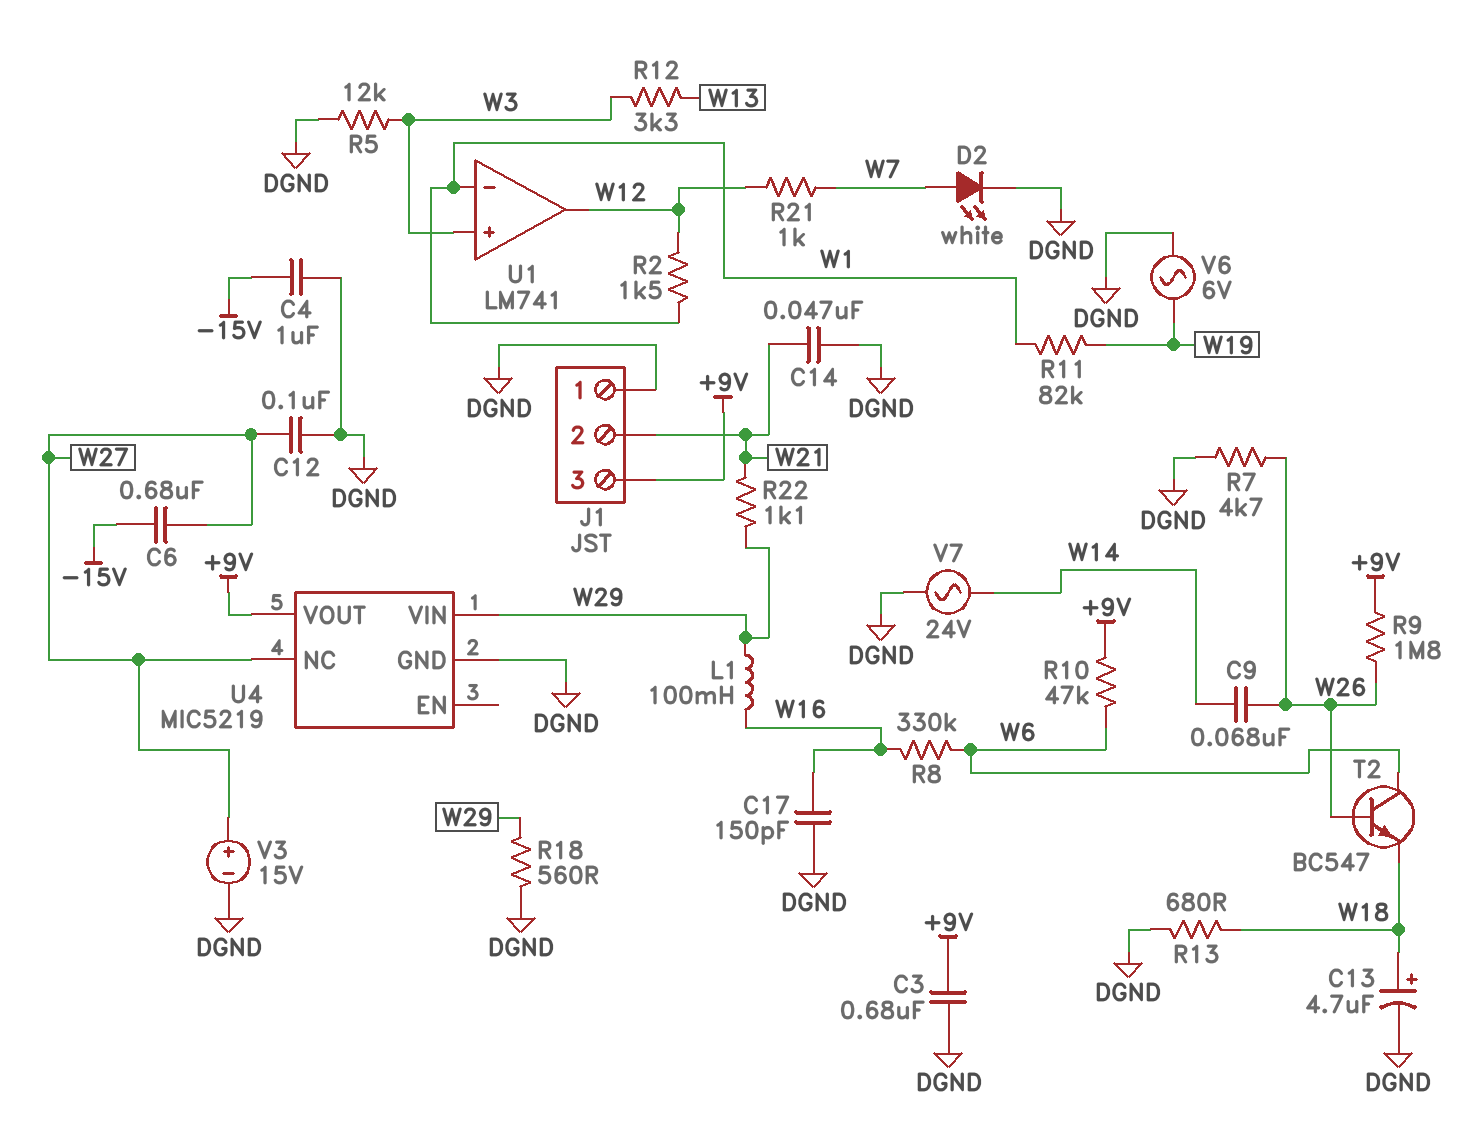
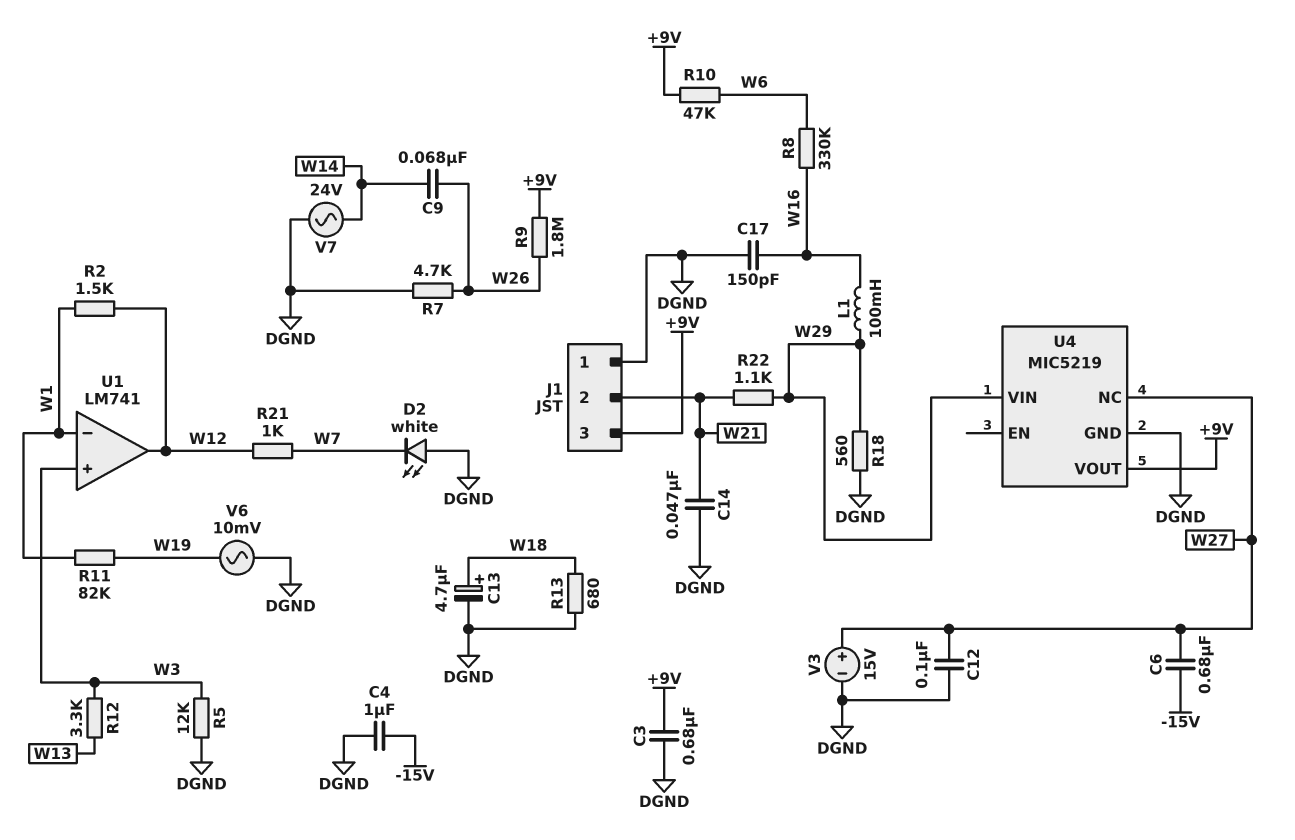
D2: LED white (A W7, K DGND) -> LED white (A DGND, K W7)
T2: NPN BC547 (B W26, C W6, E W18) -> none
V6: AC 6V (DGND, W19) -> AC 10mV (DGND, W19)

